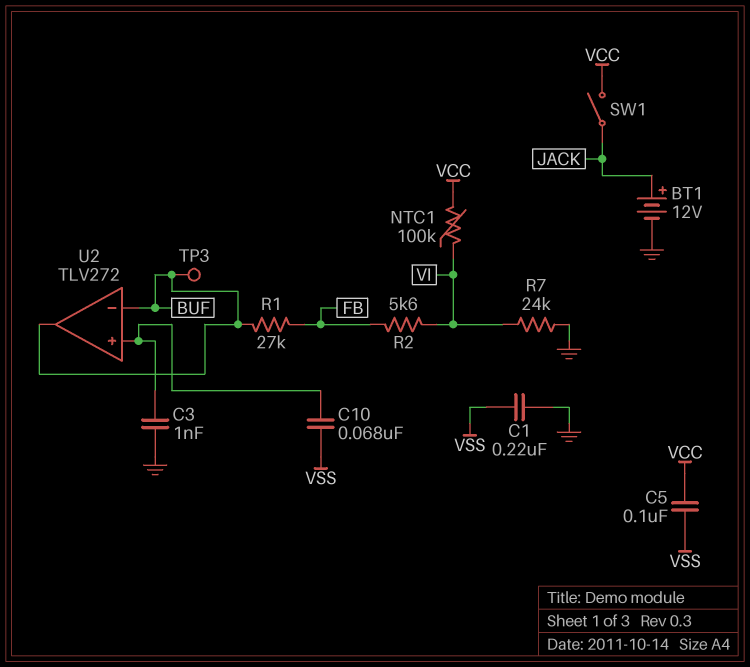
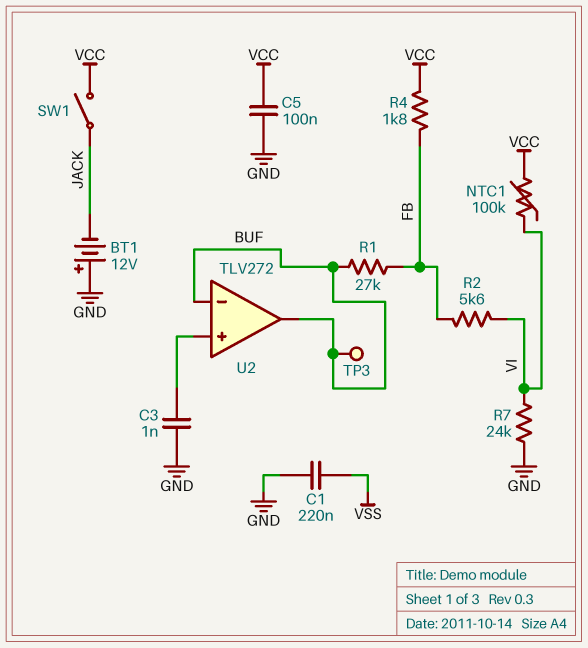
BT1: 12V (plus JACK, minus GND) -> 12V (plus GND, minus JACK)
C5: 100nF (VCC, VSS) -> 100nF (GND, VCC)
C10: 68nF (U2/in+, VSS) -> none
R4: none -> 1.8k (FB, VCC)

